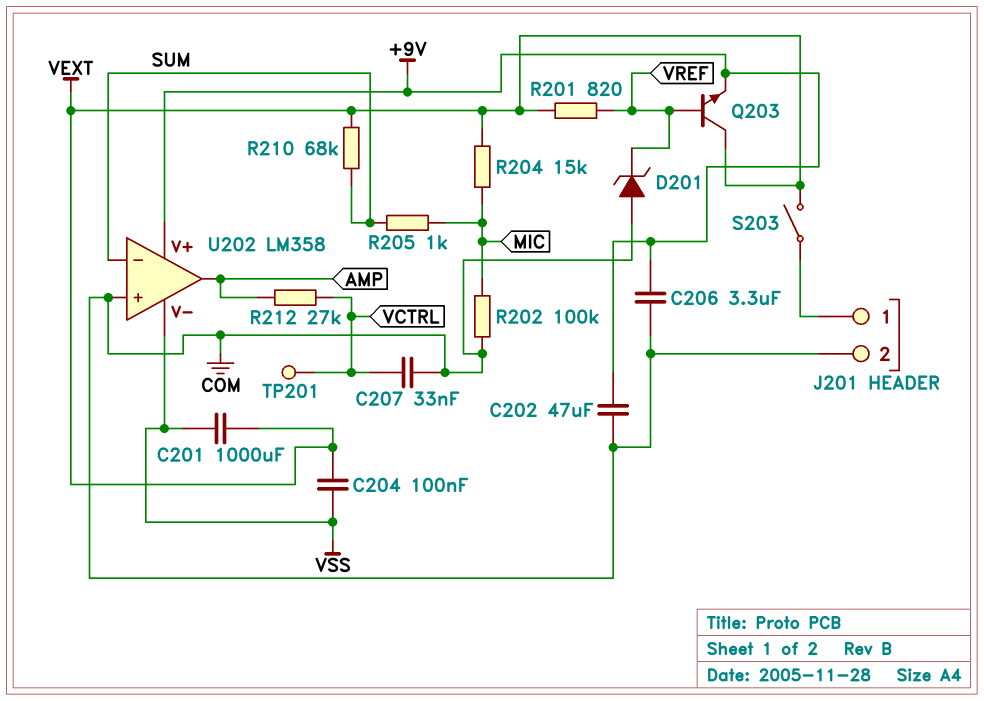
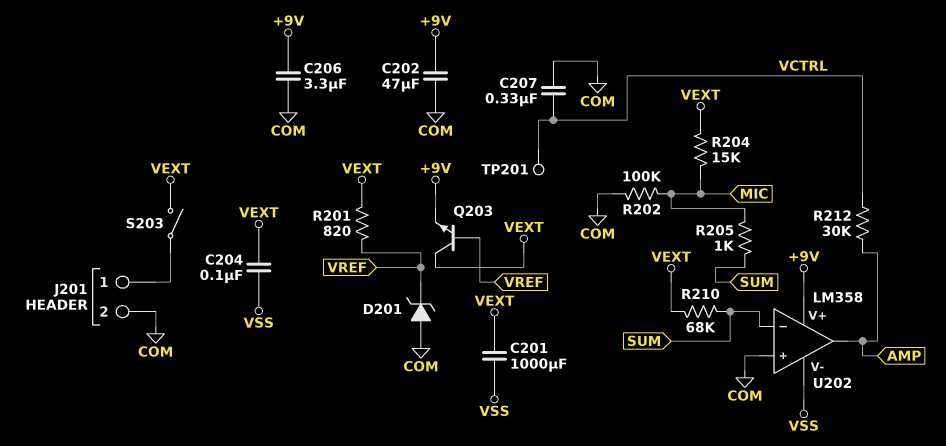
C207: 33nF (COM, VCTRL) -> 330nF (COM, VCTRL)
R212: 27k (AMP, VCTRL) -> 30k (AMP, VCTRL)

